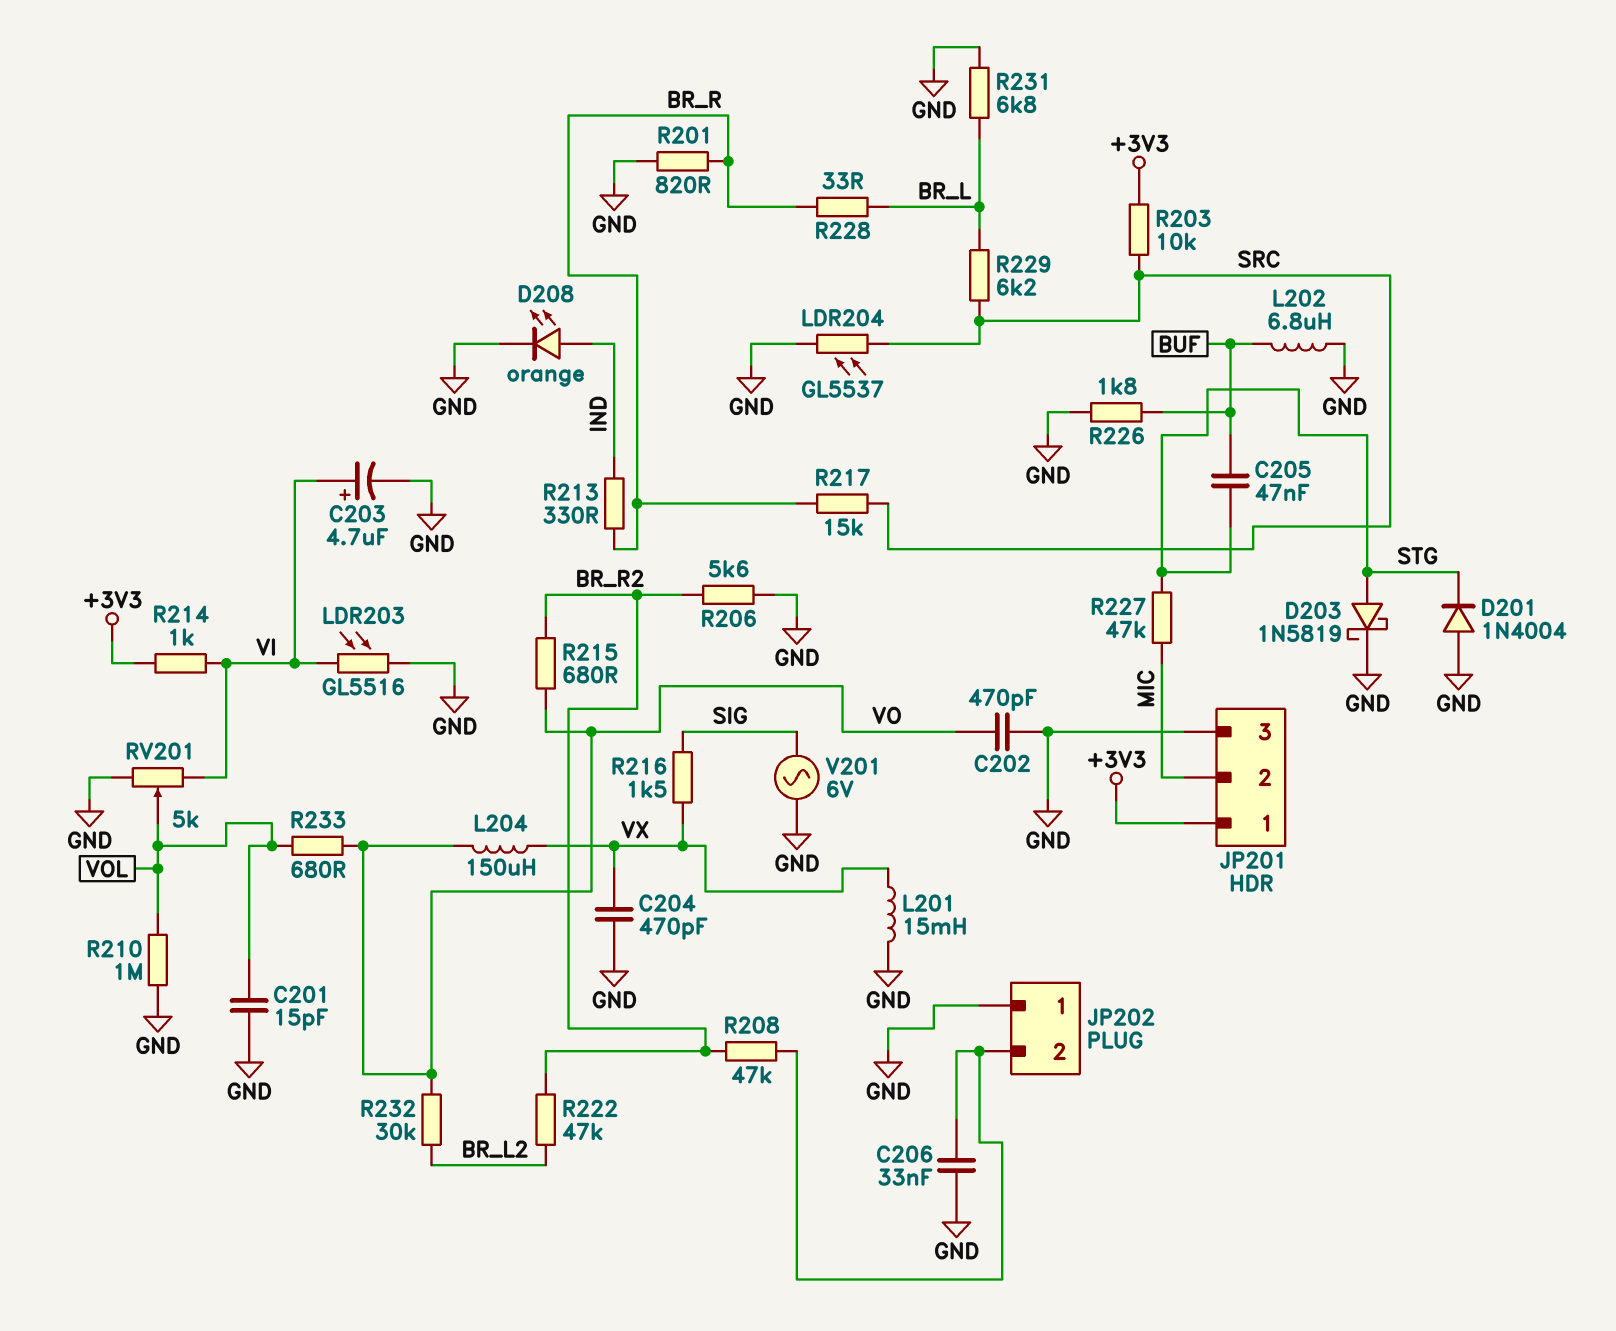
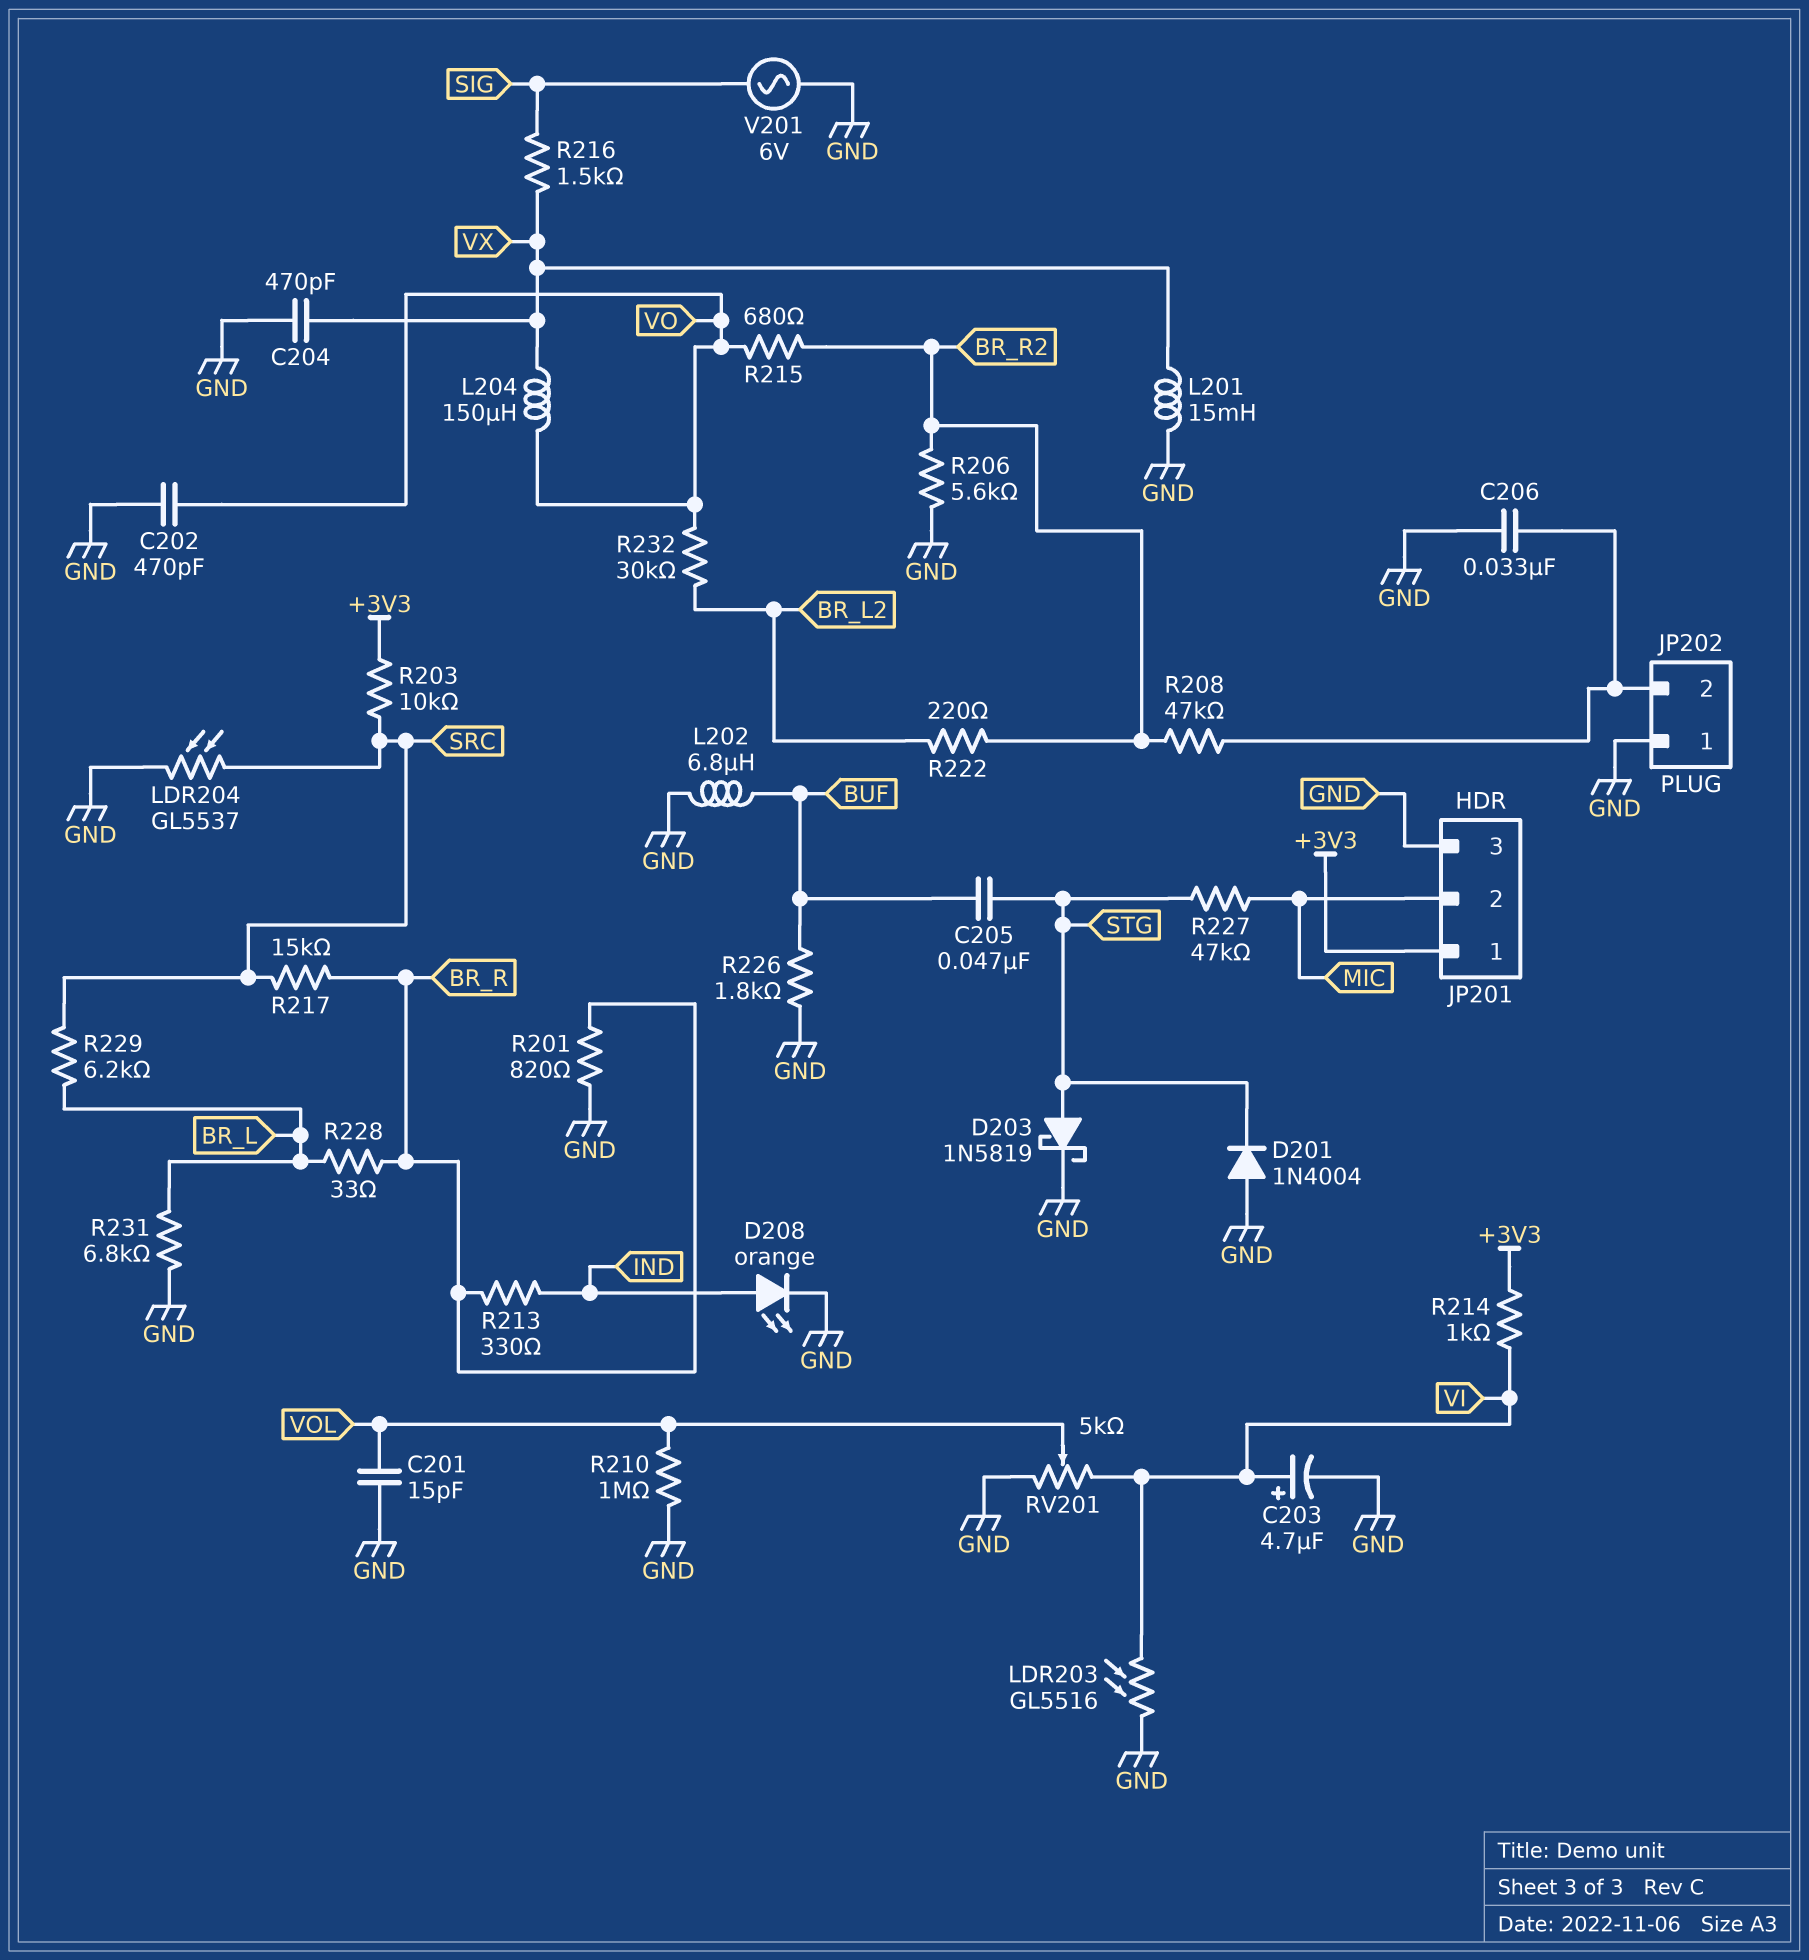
R222: 47k (BR_L2, BR_R2) -> 220 (BR_L2, BR_R2)
R233: 680 (VO, VOL) -> none

